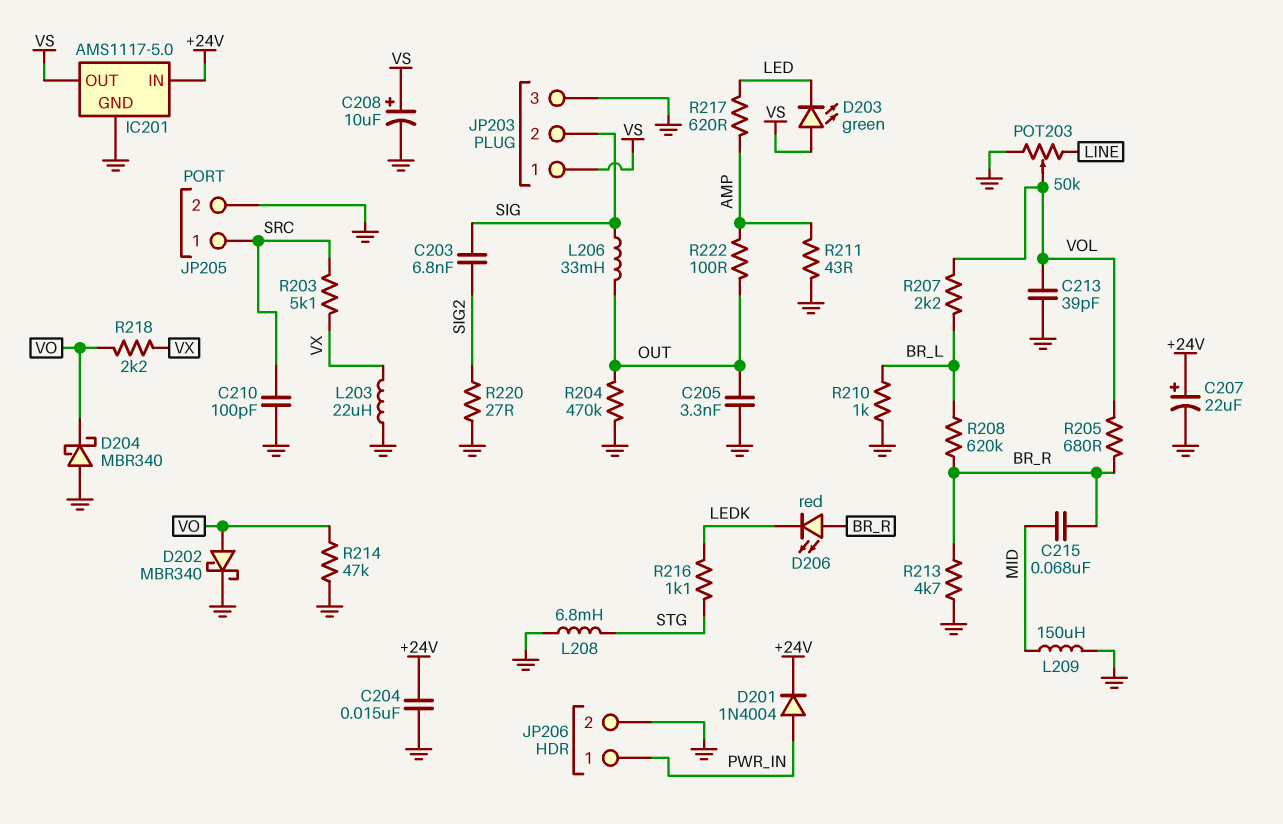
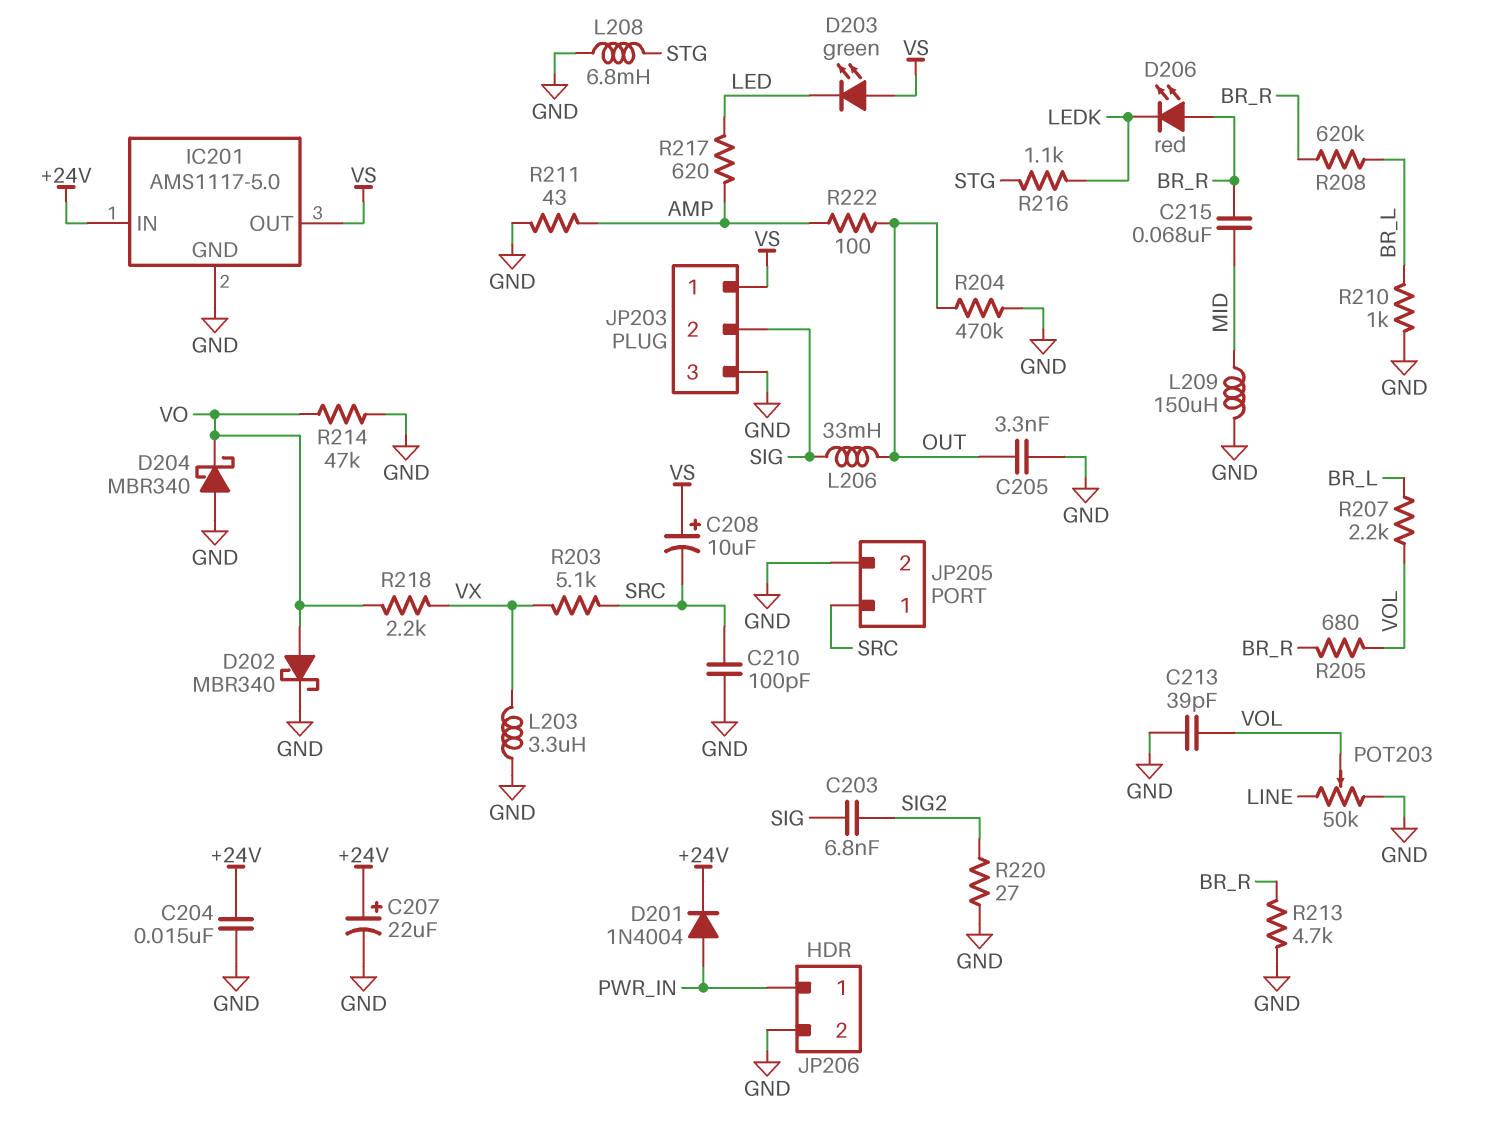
C208: 10uF (plus VS, minus GND) -> 10uF (plus VS, minus SRC)
L203: 22uH (GND, VX) -> 3.3uH (GND, VX)

